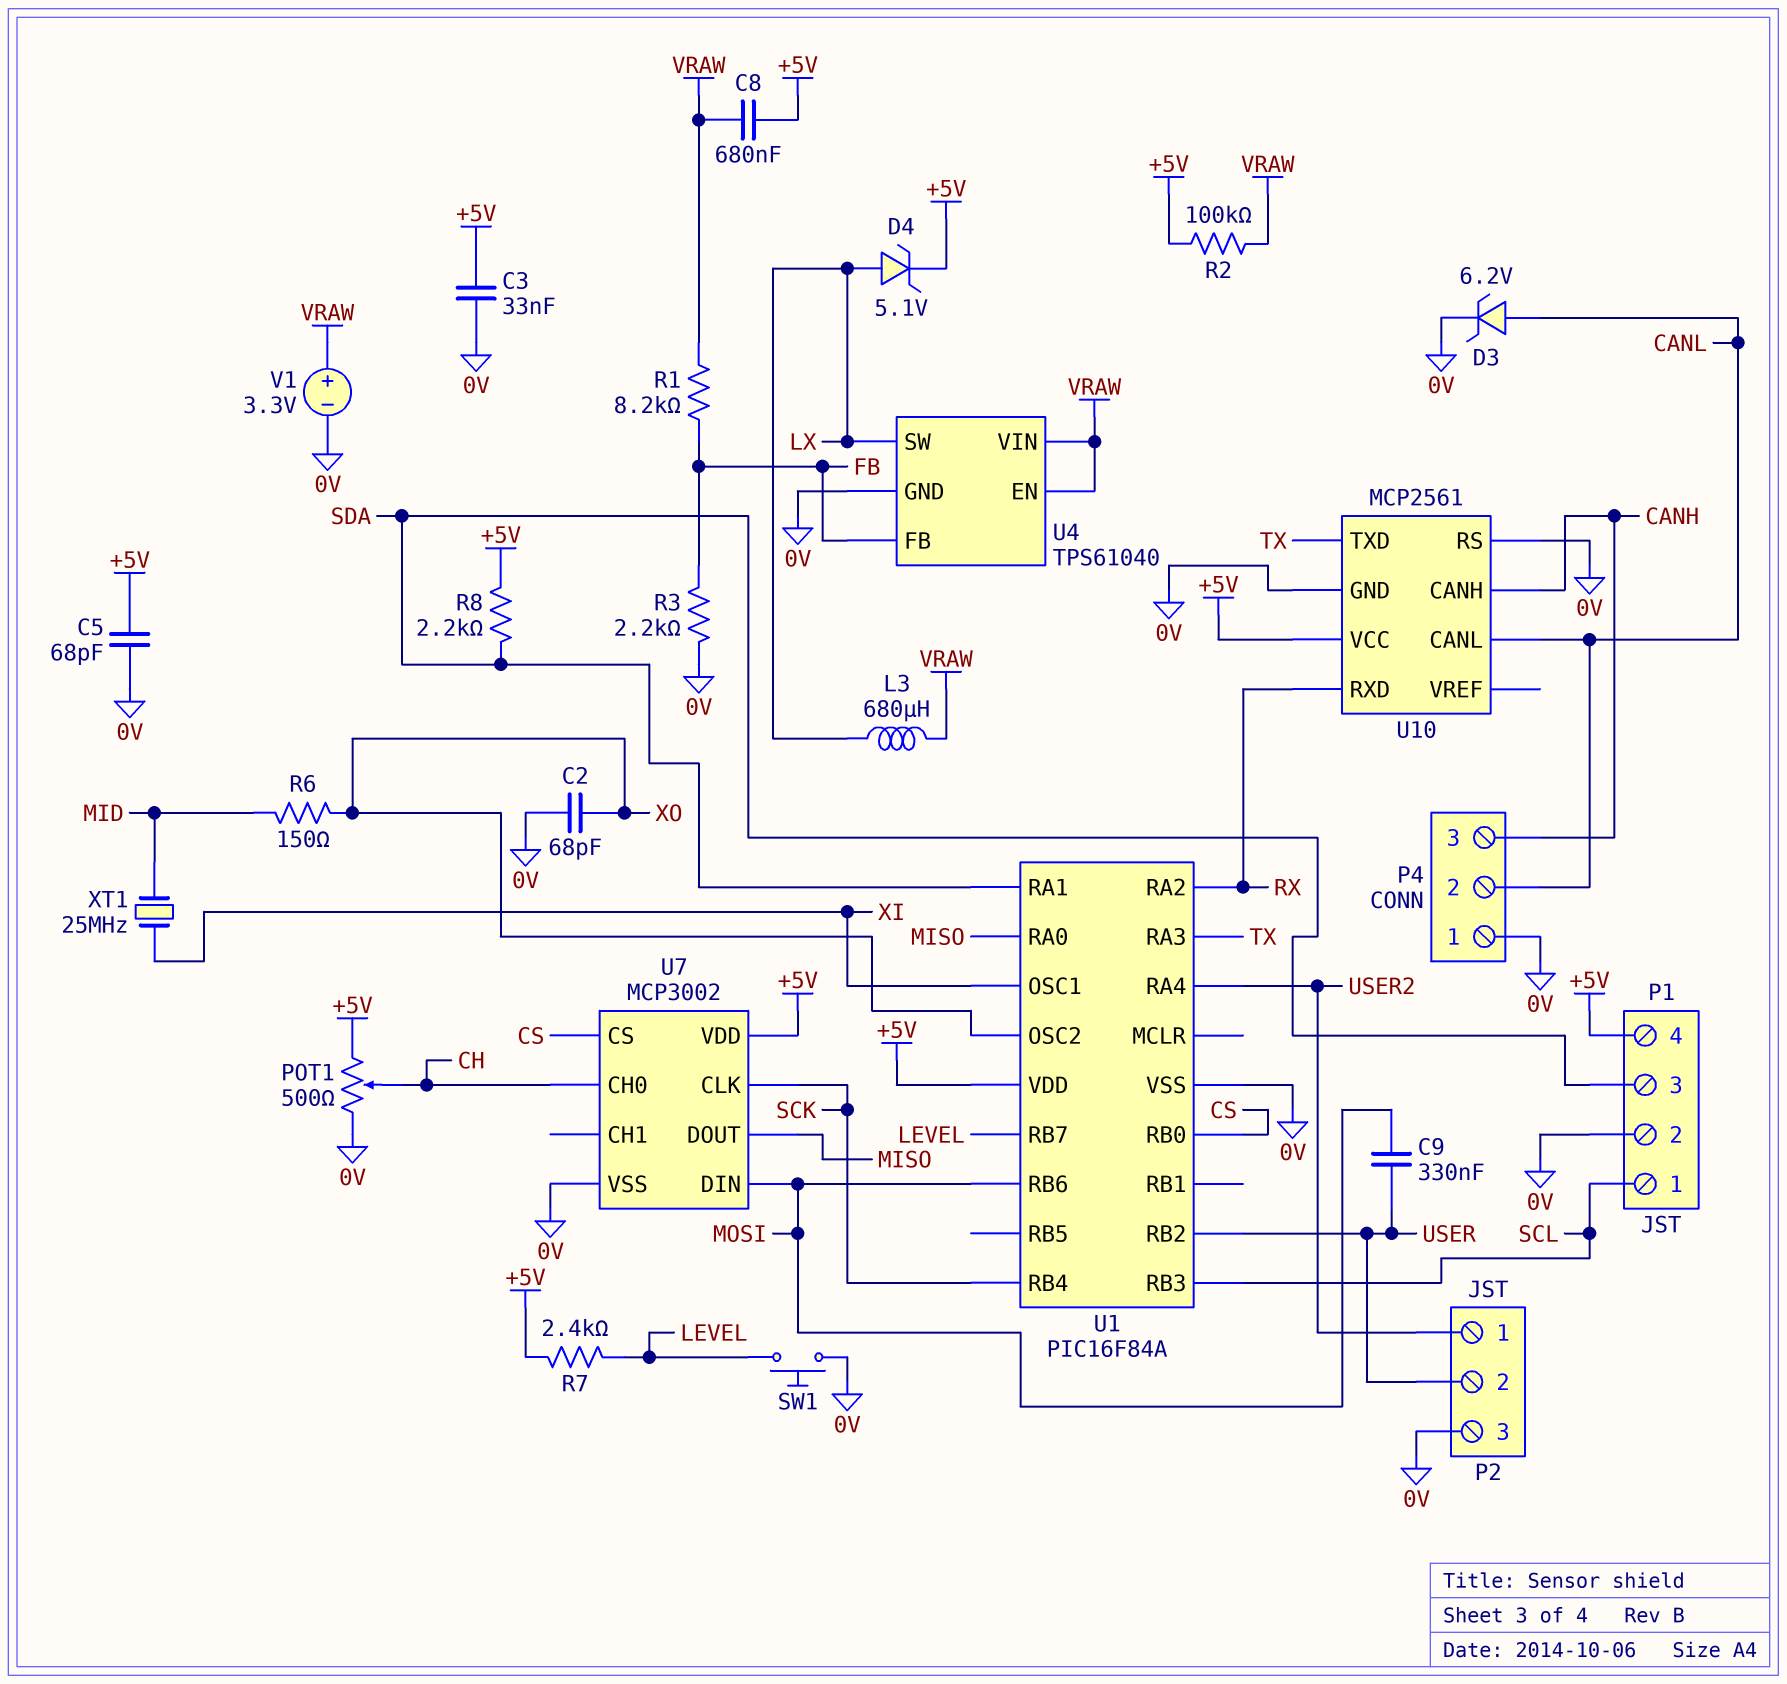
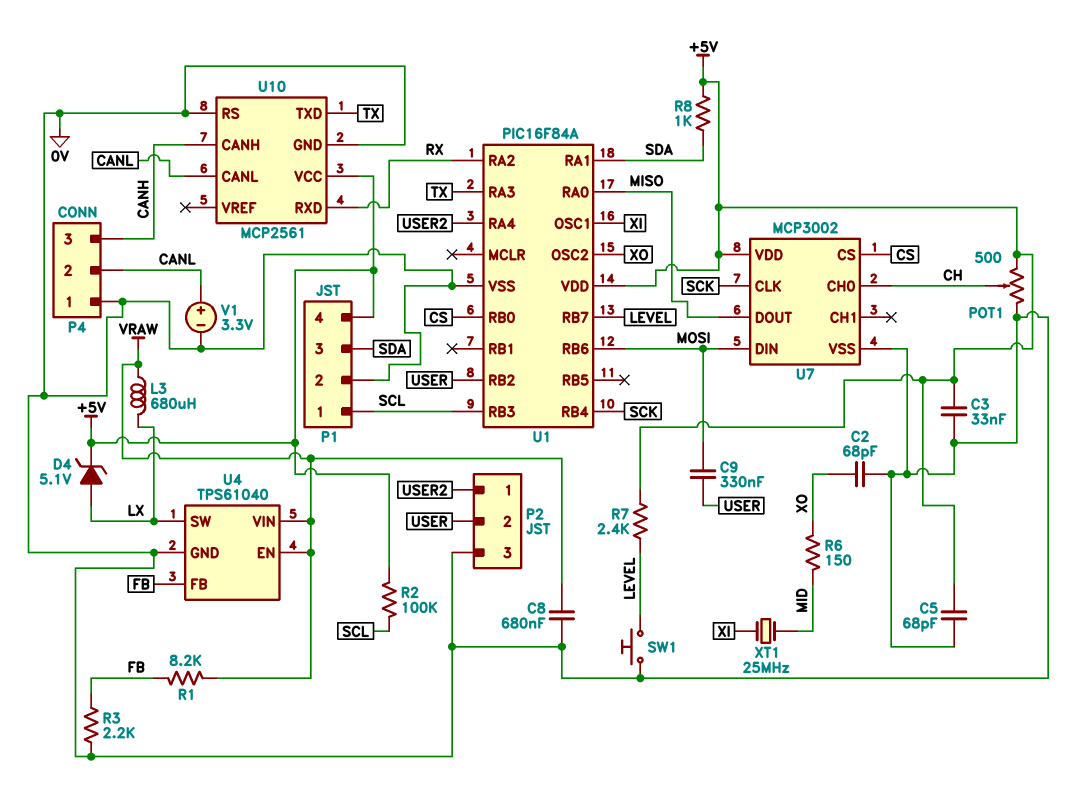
C8: 680nF (+5V, VRAW) -> 680nF (0V, VRAW)
D3: zener 6.2V (A CANL, K 0V) -> none
R2: 100k (+5V, VRAW) -> 100k (+5V, SCL)
R8: 2.2k (+5V, SDA) -> 1k (+5V, SDA)
V1: 3.3V (plus VRAW, minus 0V) -> 3.3V (plus CANL, minus 0V)

